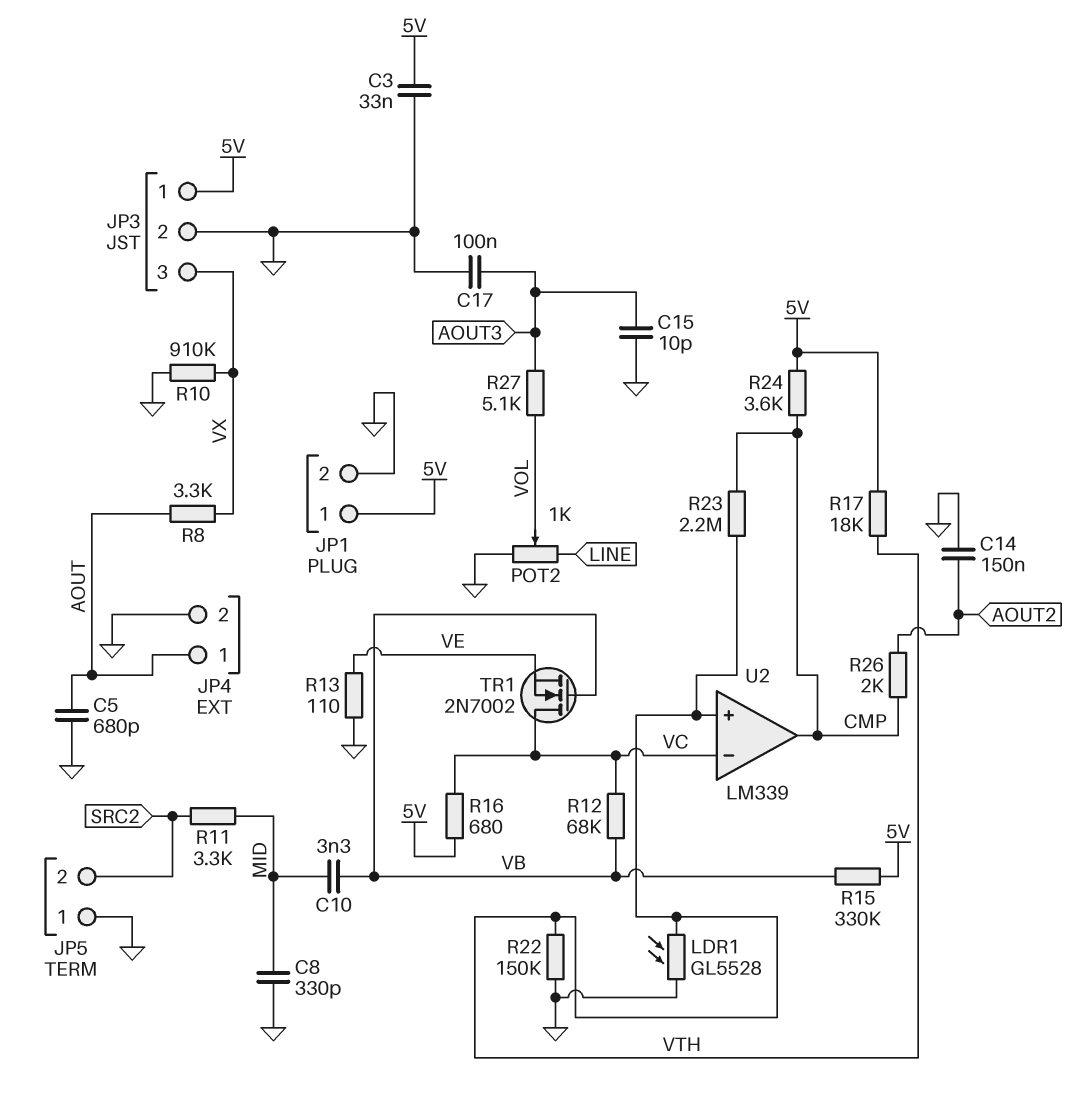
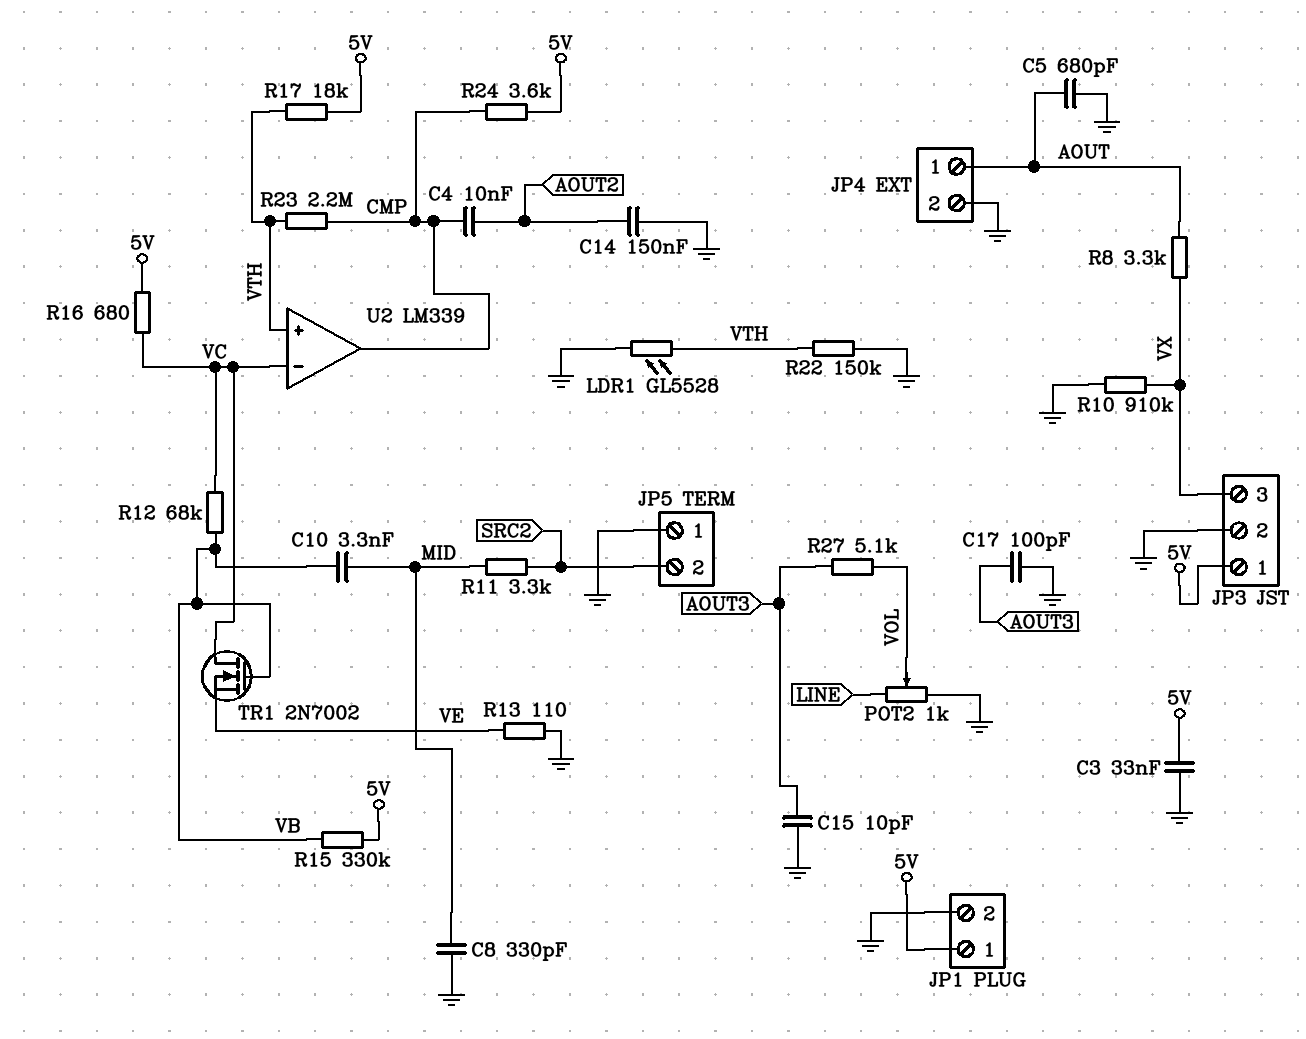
C4: none -> 10nF (AOUT2, CMP)
C17: 100nF (AOUT3, GND) -> 100pF (AOUT3, GND)
R26: 2k (AOUT2, CMP) -> none

